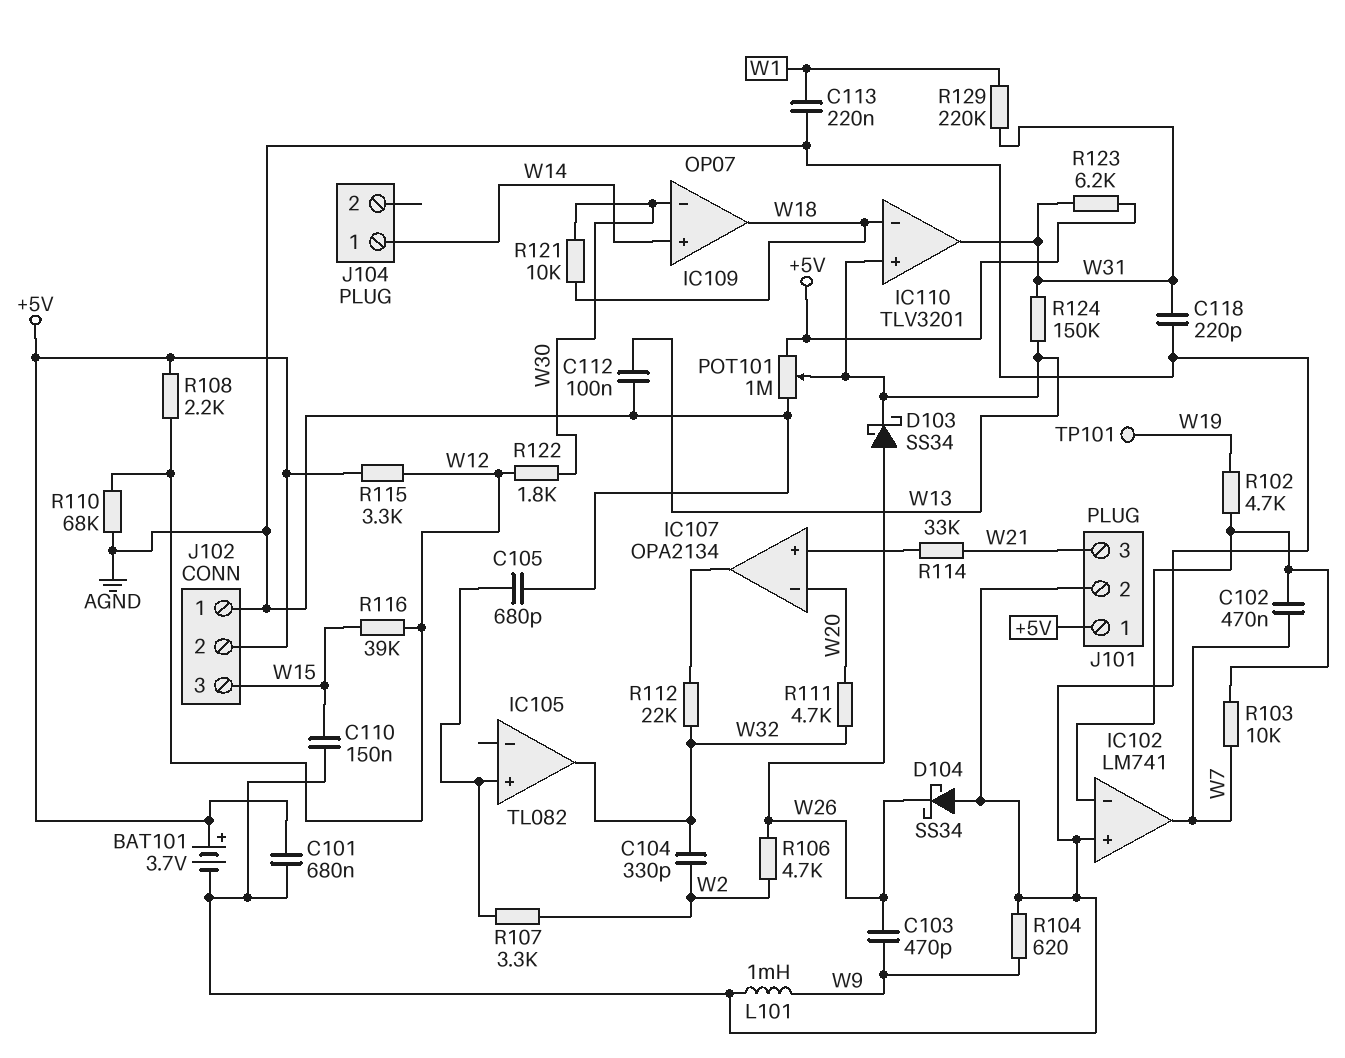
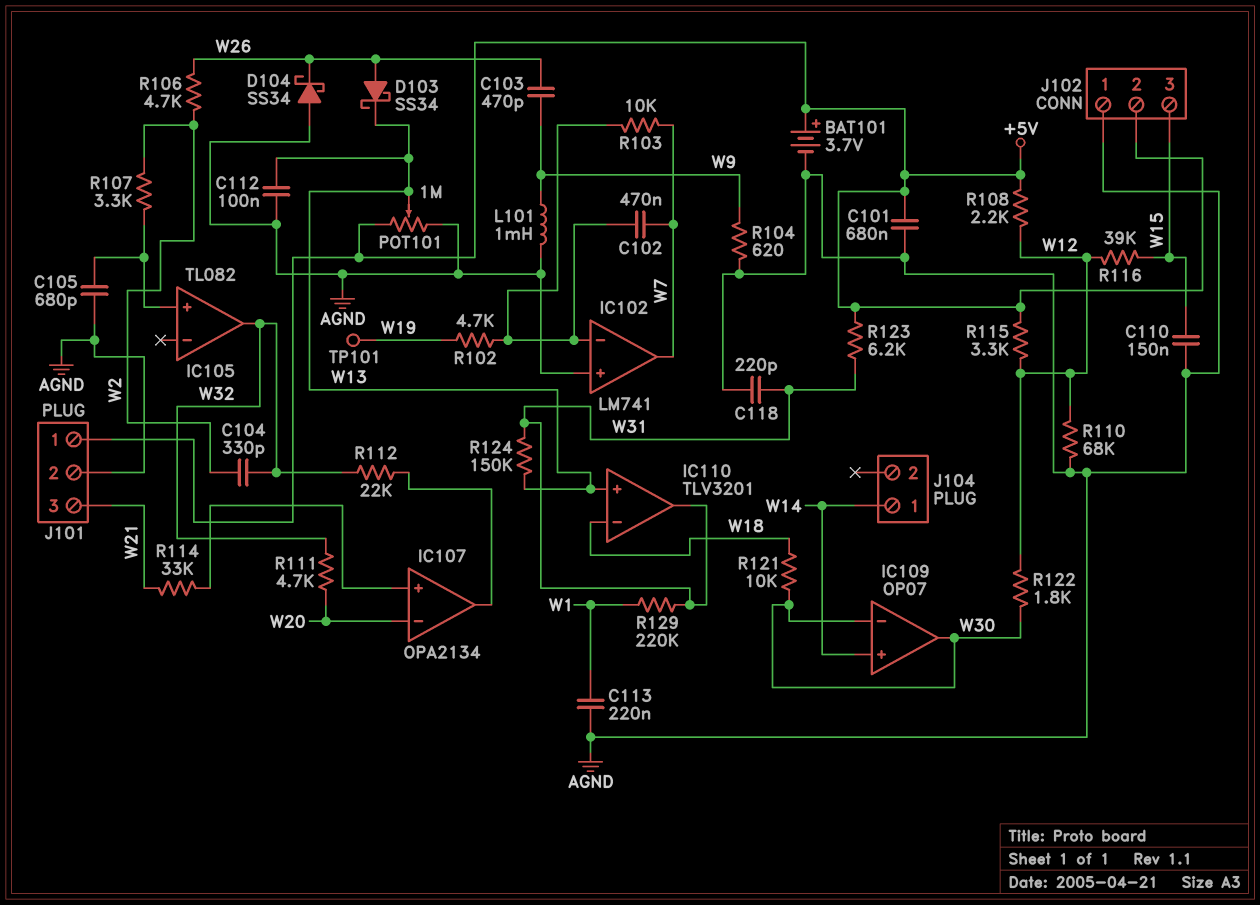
IC109 pin out: W18 -> W30

